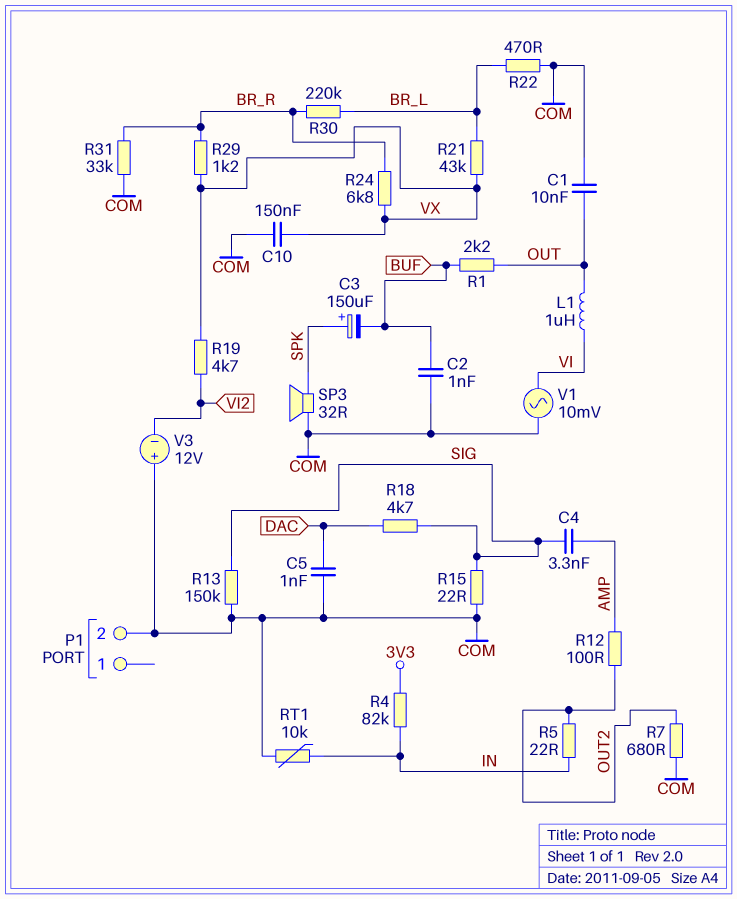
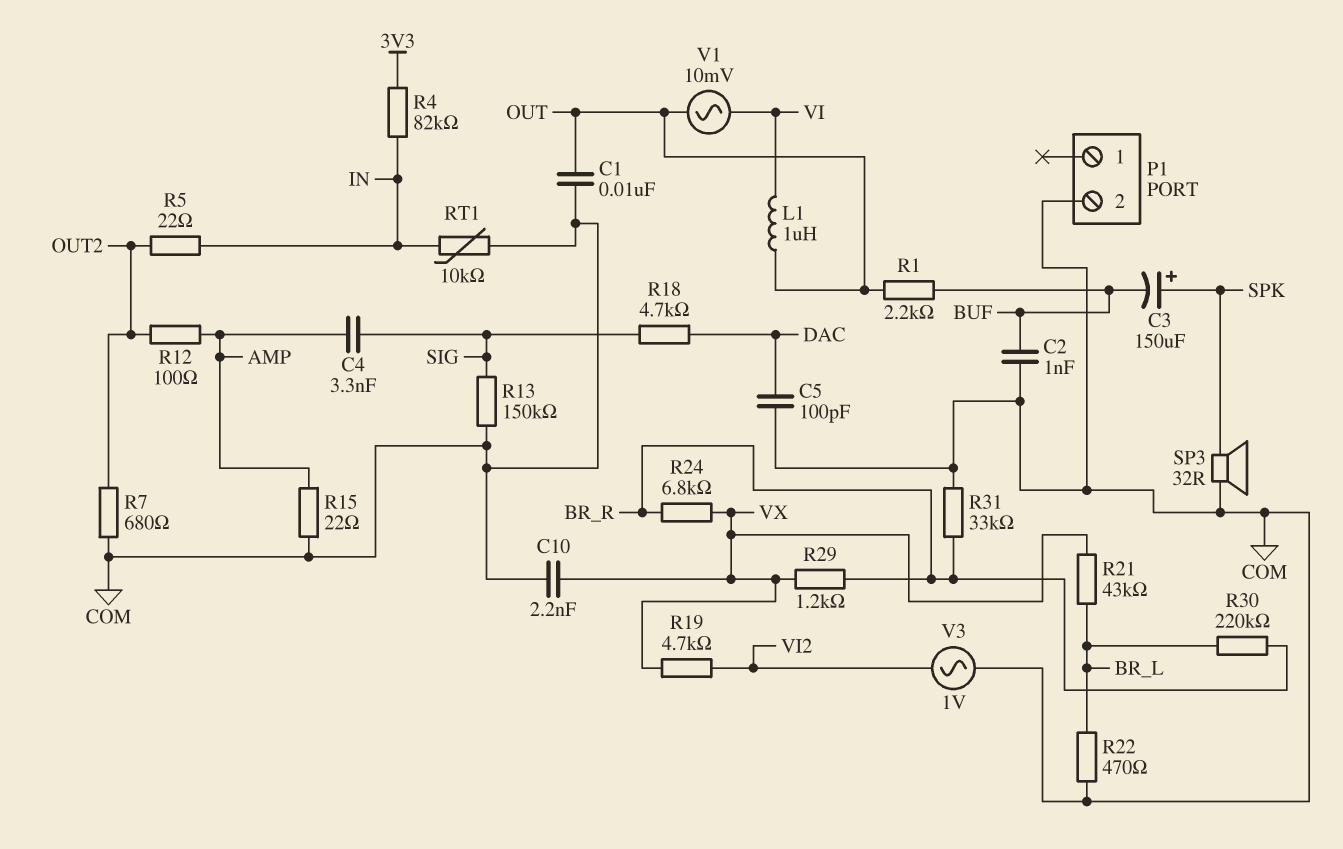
C5: 1nF (COM, DAC) -> 100pF (COM, DAC)
C10: 150nF (COM, VX) -> 2.2nF (COM, VX)
R15: 22 (COM, SIG) -> 22 (AMP, COM)
V1: AC 10mV (COM, VI) -> AC 10mV (OUT, VI)
V3: 12V (plus COM, minus VI2) -> AC 1V (COM, VI2)

